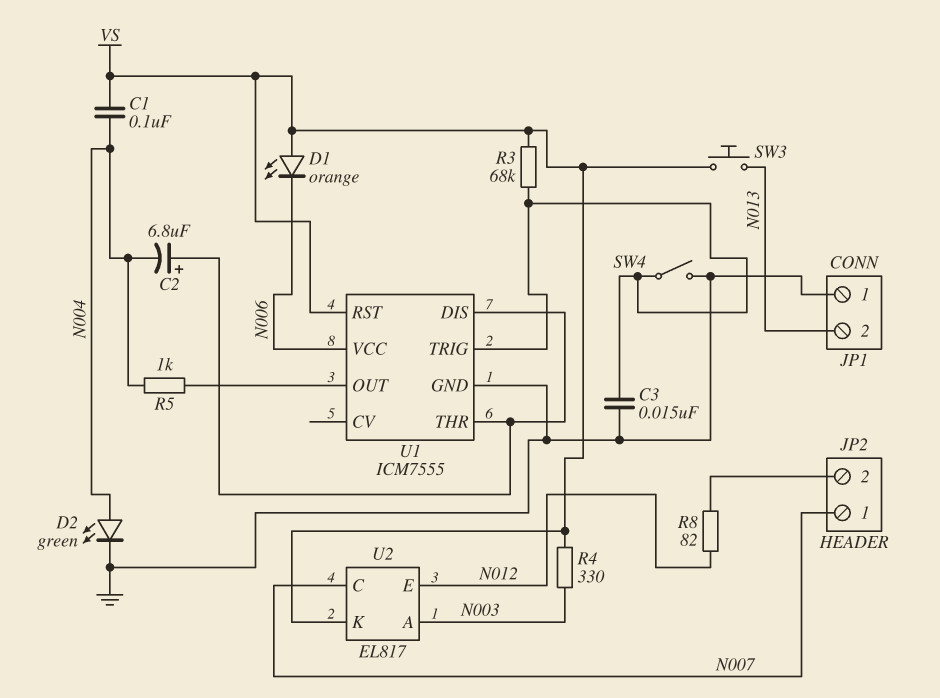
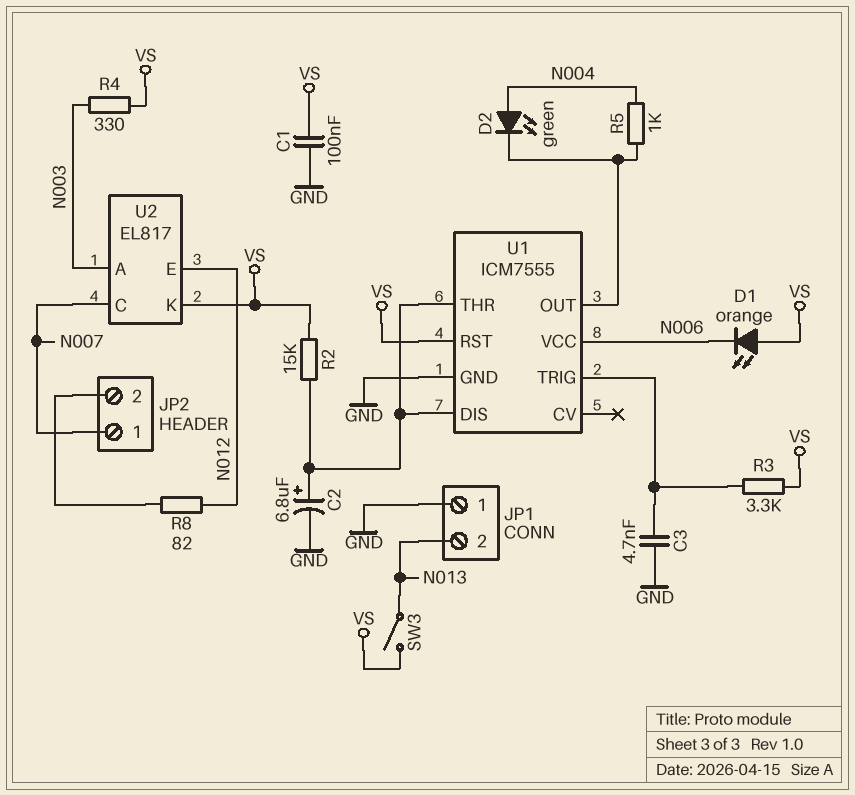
C1: 100nF (N004, VS) -> 100nF (GND, VS)
C2: 6.8uF (plus U1/DIS, minus N004) -> 6.8uF (plus U1/DIS, minus GND)
C3: 15nF (GND, U1/TRIG) -> 4.7nF (GND, U1/TRIG)
D2: LED green (A N004, K GND) -> LED green (A N004, K U1/OUT)
R2: none -> 15k (U1/DIS, VS)
R3: 68k (U1/TRIG, VS) -> 3.3k (U1/TRIG, VS)
SW3: button (N013, VS) -> switch (N013, VS)
SW4: switch (GND, U1/TRIG) -> none

